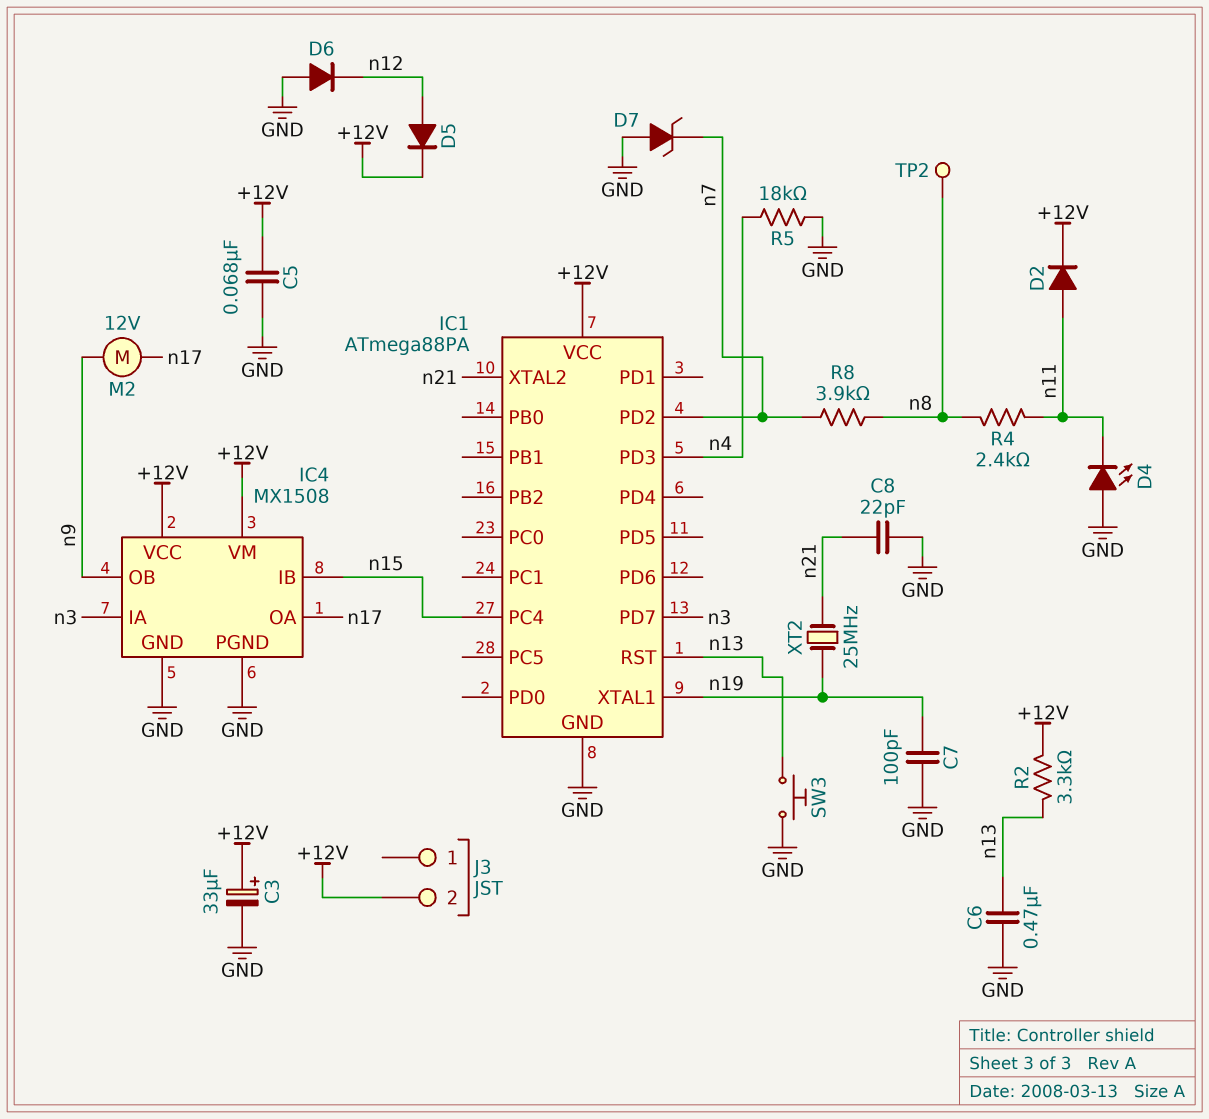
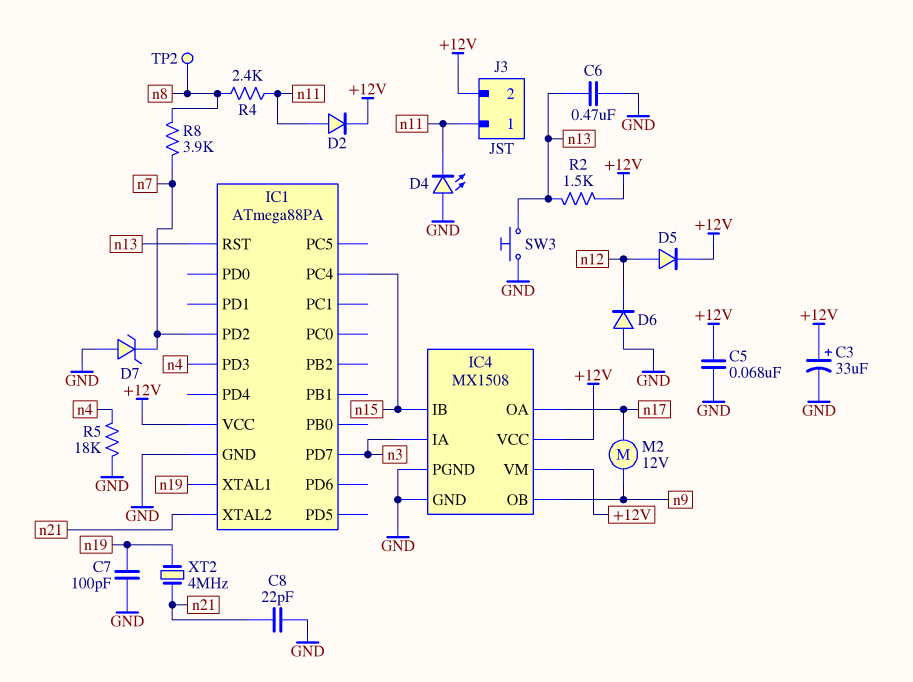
J3 pin 1: none -> n11
R2: 3.3k (+12V, n13) -> 1.5k (+12V, n13)
XT2: 25MHz (n19, n21) -> 4MHz (n19, n21)

